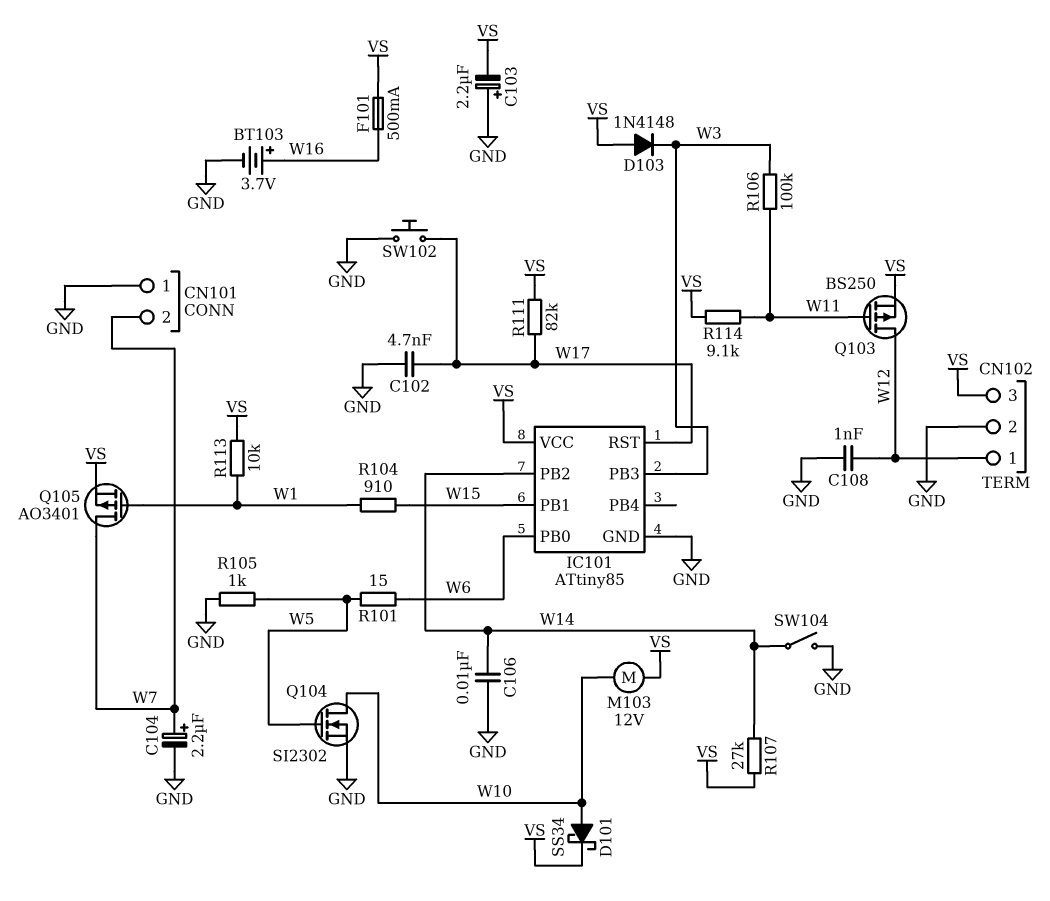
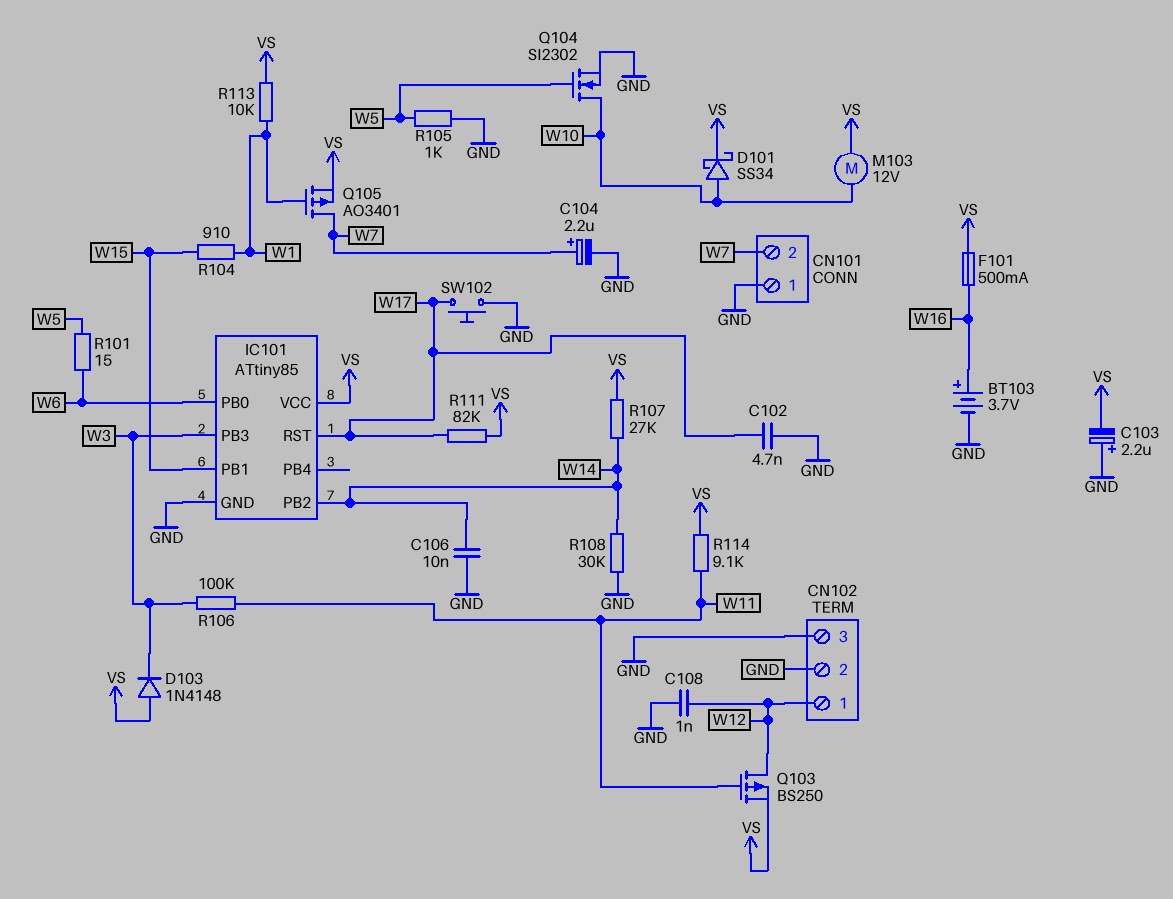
CN102 pin 3: VS -> GND
R108: none -> 30k (GND, W14)
SW104: switch (GND, W14) -> none

